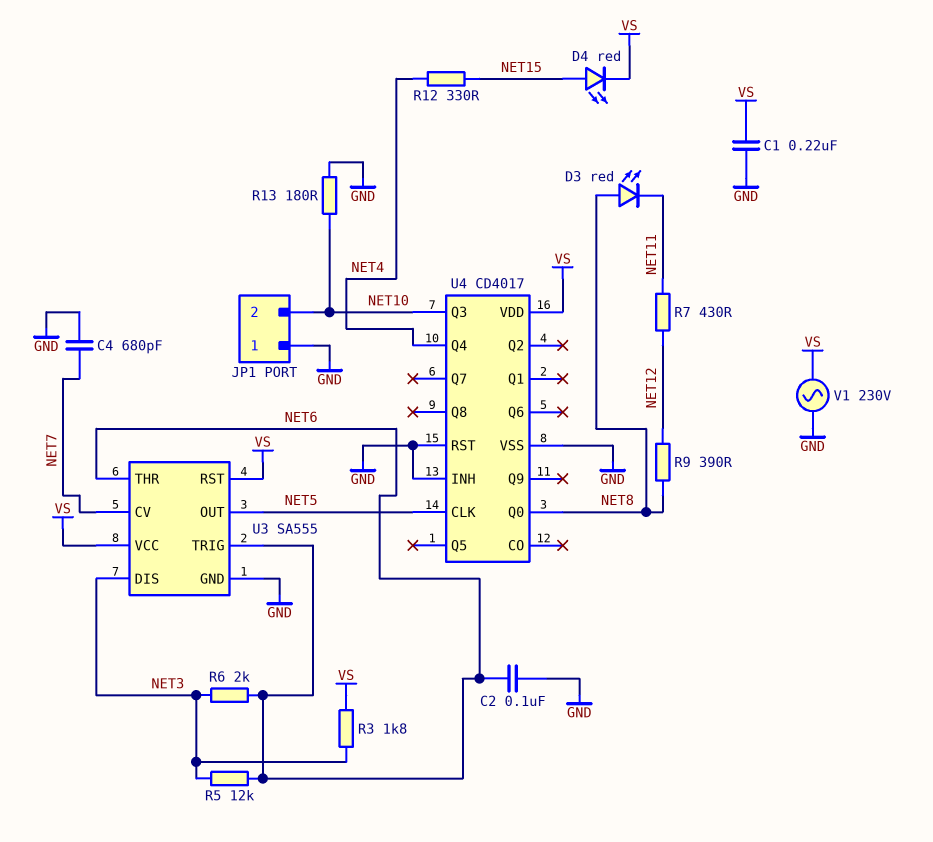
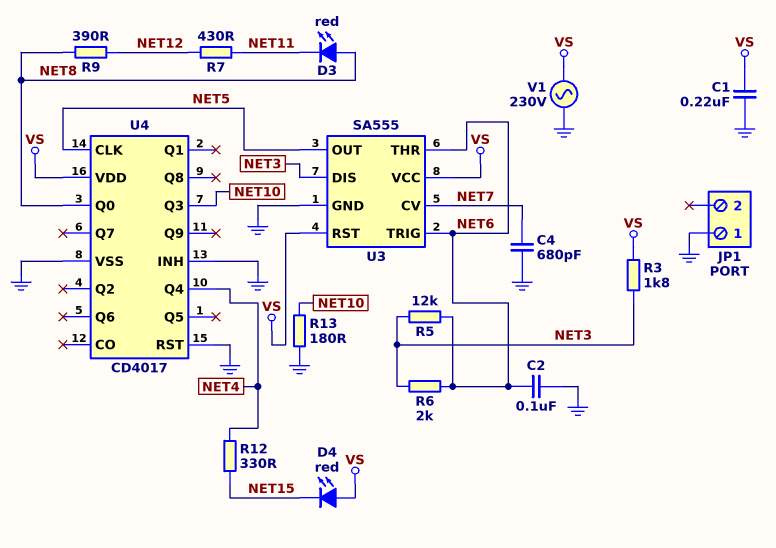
D4: LED red (A NET15, K VS) -> LED red (A VS, K NET15)
JP1 pin 2: NET10 -> none

